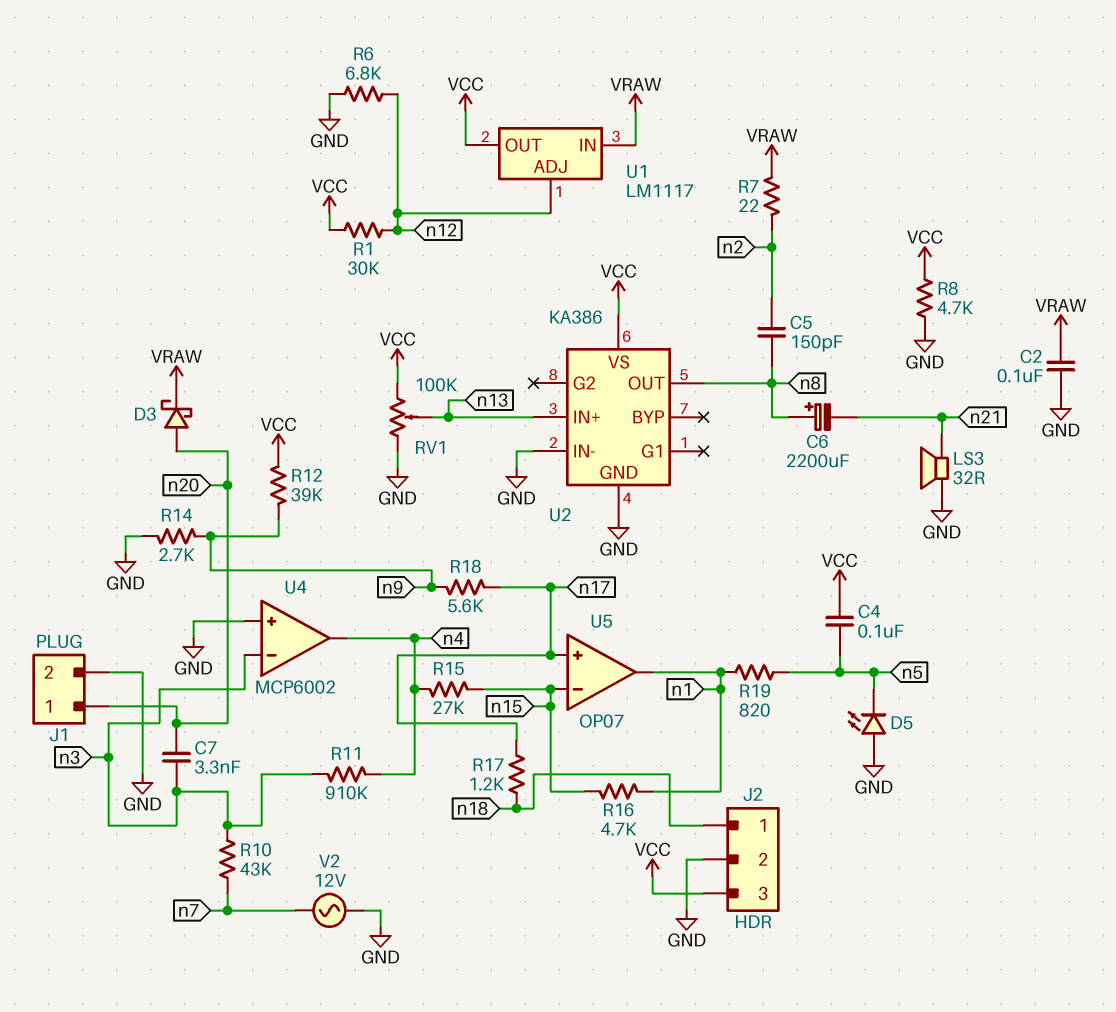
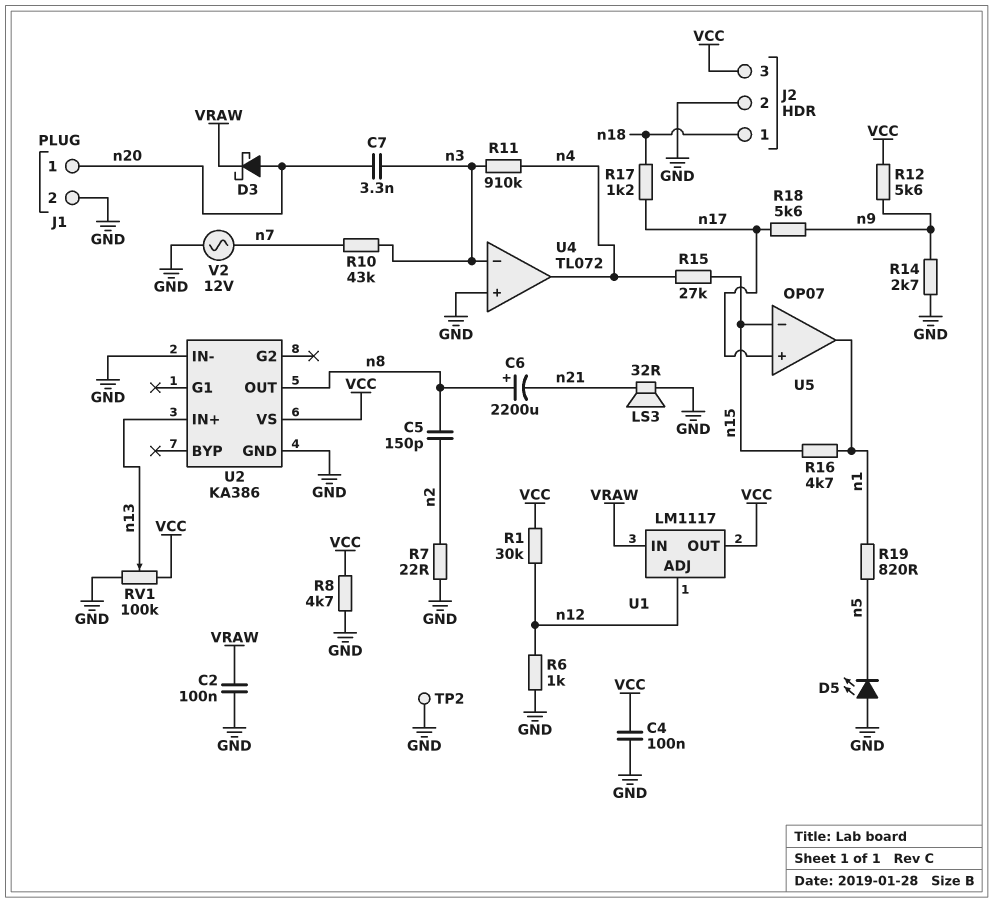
C4: 100nF (VCC, n5) -> 100nF (GND, VCC)
R6: 6.8k (GND, n12) -> 1k (GND, n12)
R7: 22 (VRAW, n2) -> 22 (GND, n2)
R12: 39k (VCC, n9) -> 5.6k (VCC, n9)
TP2: none -> test point (GND)
U4: MCP6002 -> TL072

